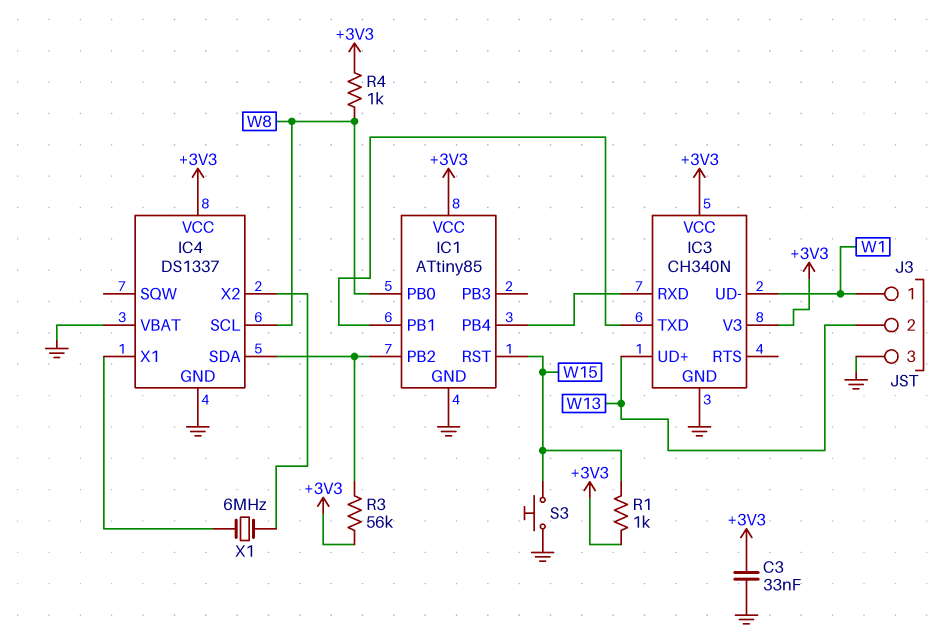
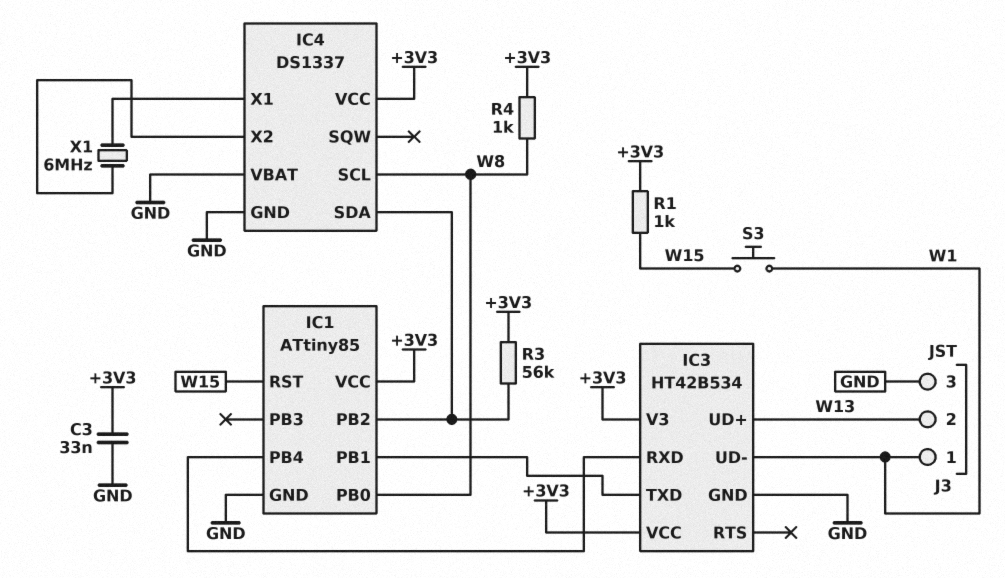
IC3: CH340N -> HT42B534
S3: button (GND, W15) -> button (W1, W15)

